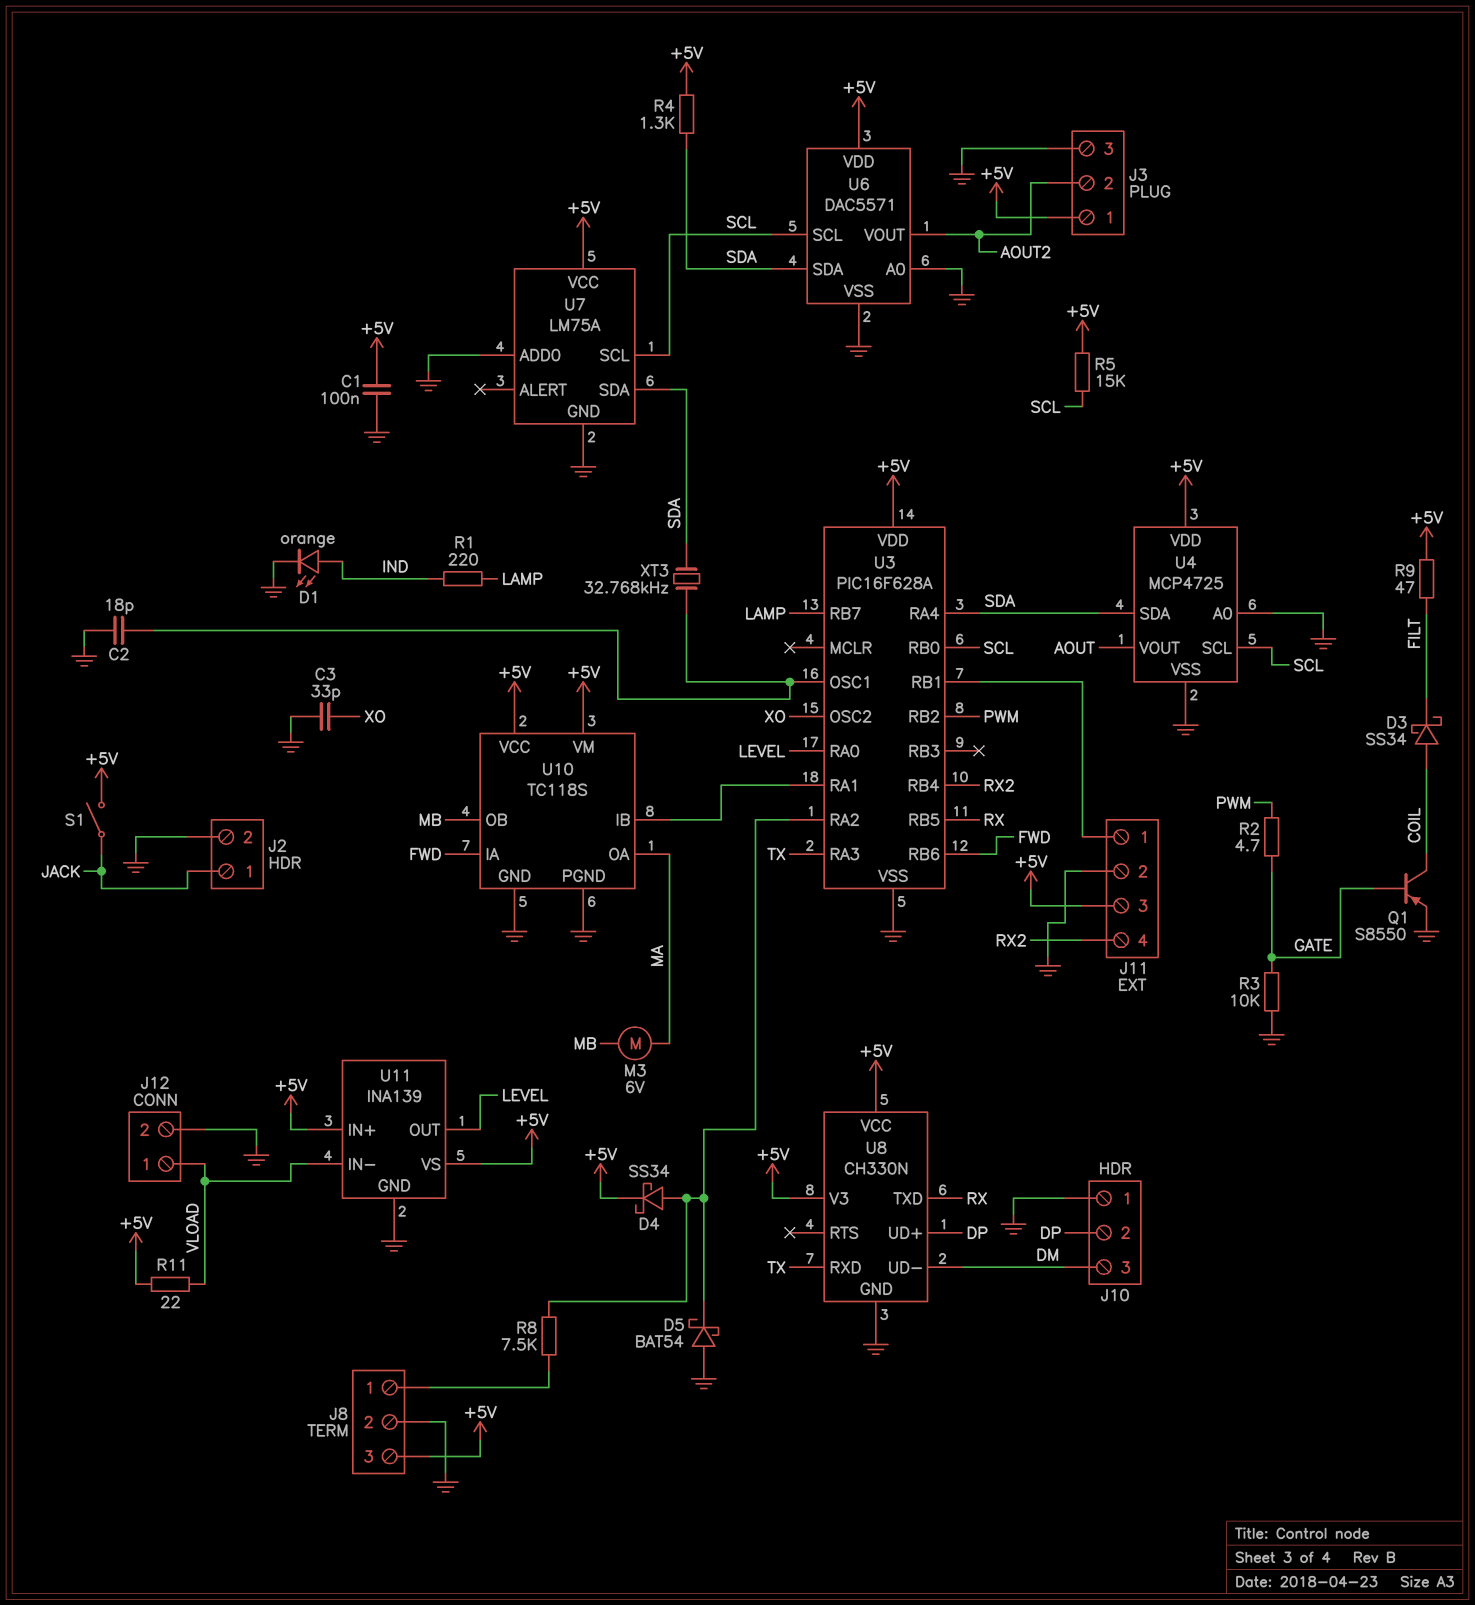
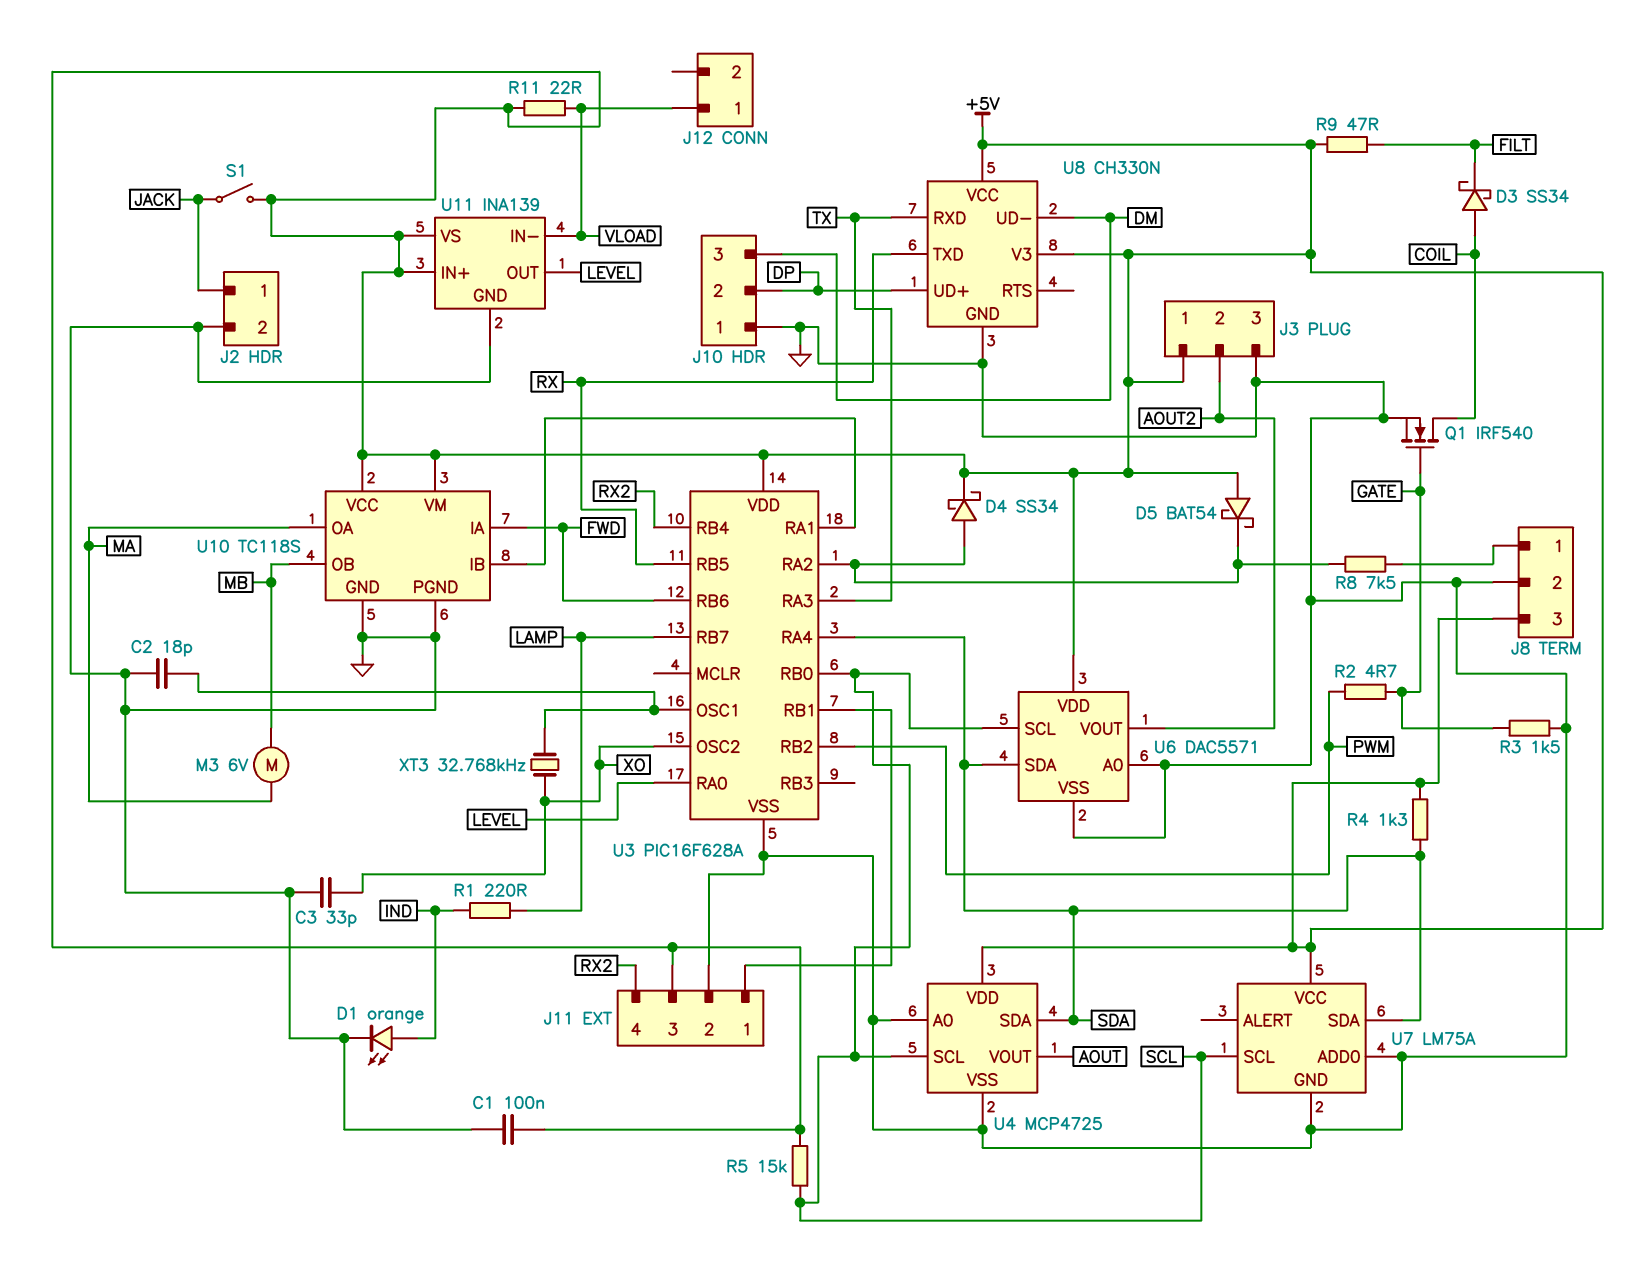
D5: schottky BAT54 (A GND, K U3/RA2) -> schottky BAT54 (A +5V, K U3/RA2)
J12 pin 2: GND -> none
Q1: PNP S8550 (B GATE, C COIL, E GND) -> NMOS IRF540 (G GATE, D COIL, S GND)
R3: 10k (GATE, GND) -> 1.5k (GATE, GND)
XT3: 32.768kHz (SDA, U3/OSC1) -> 32.768kHz (U3/OSC1, XO)

